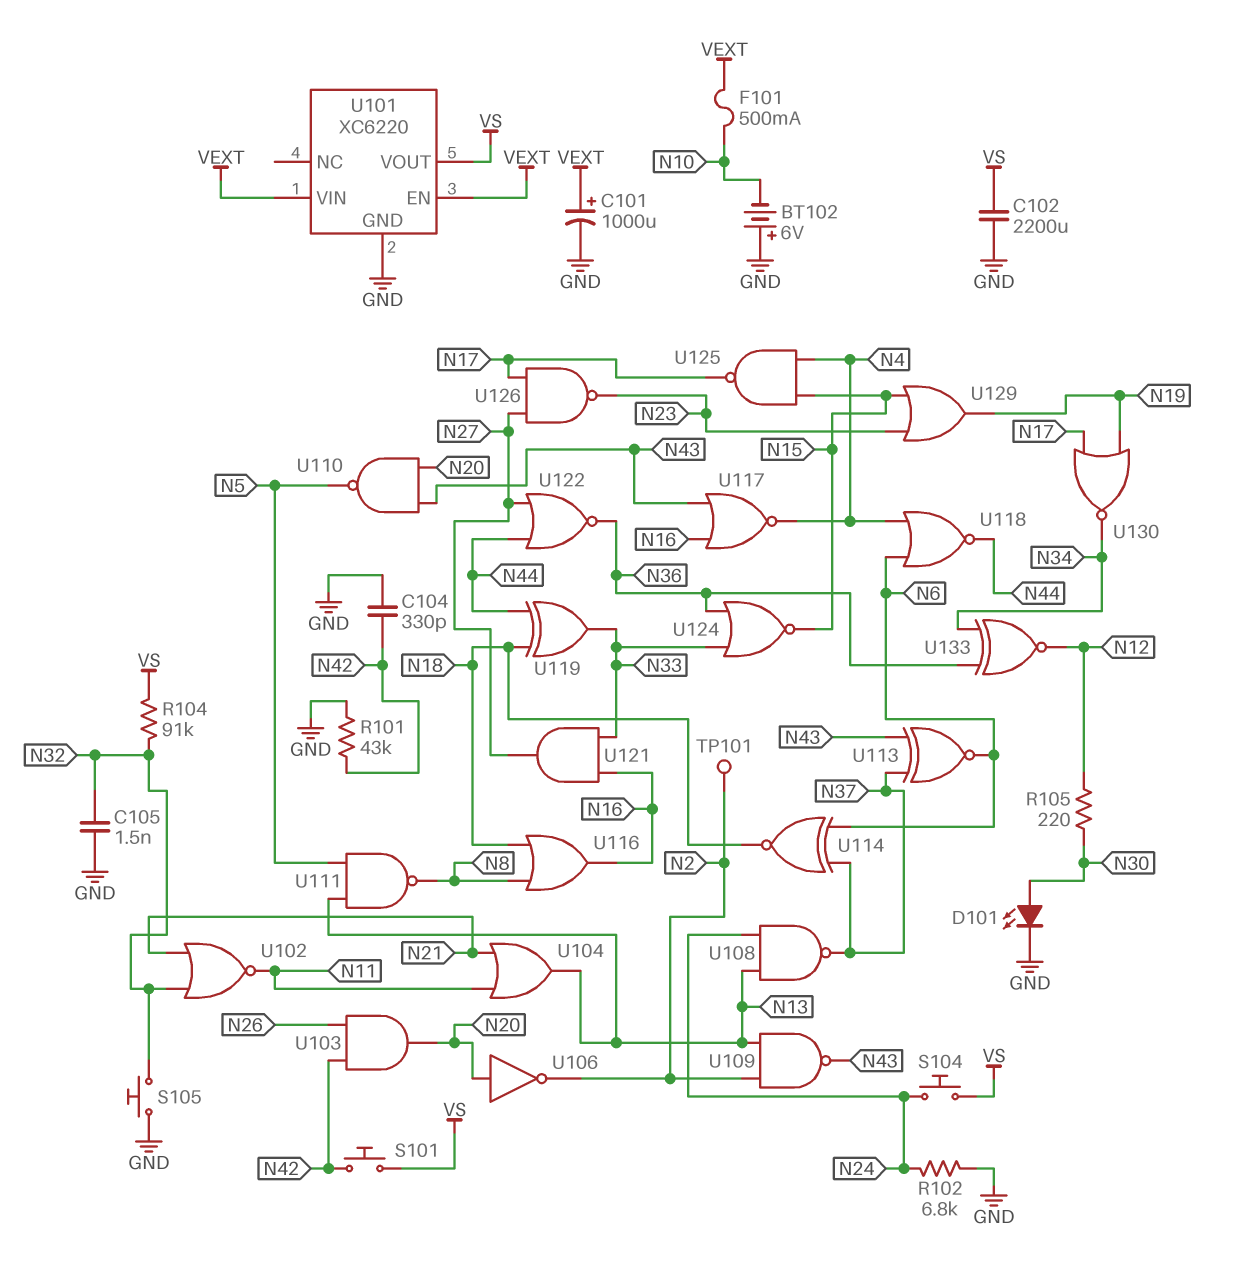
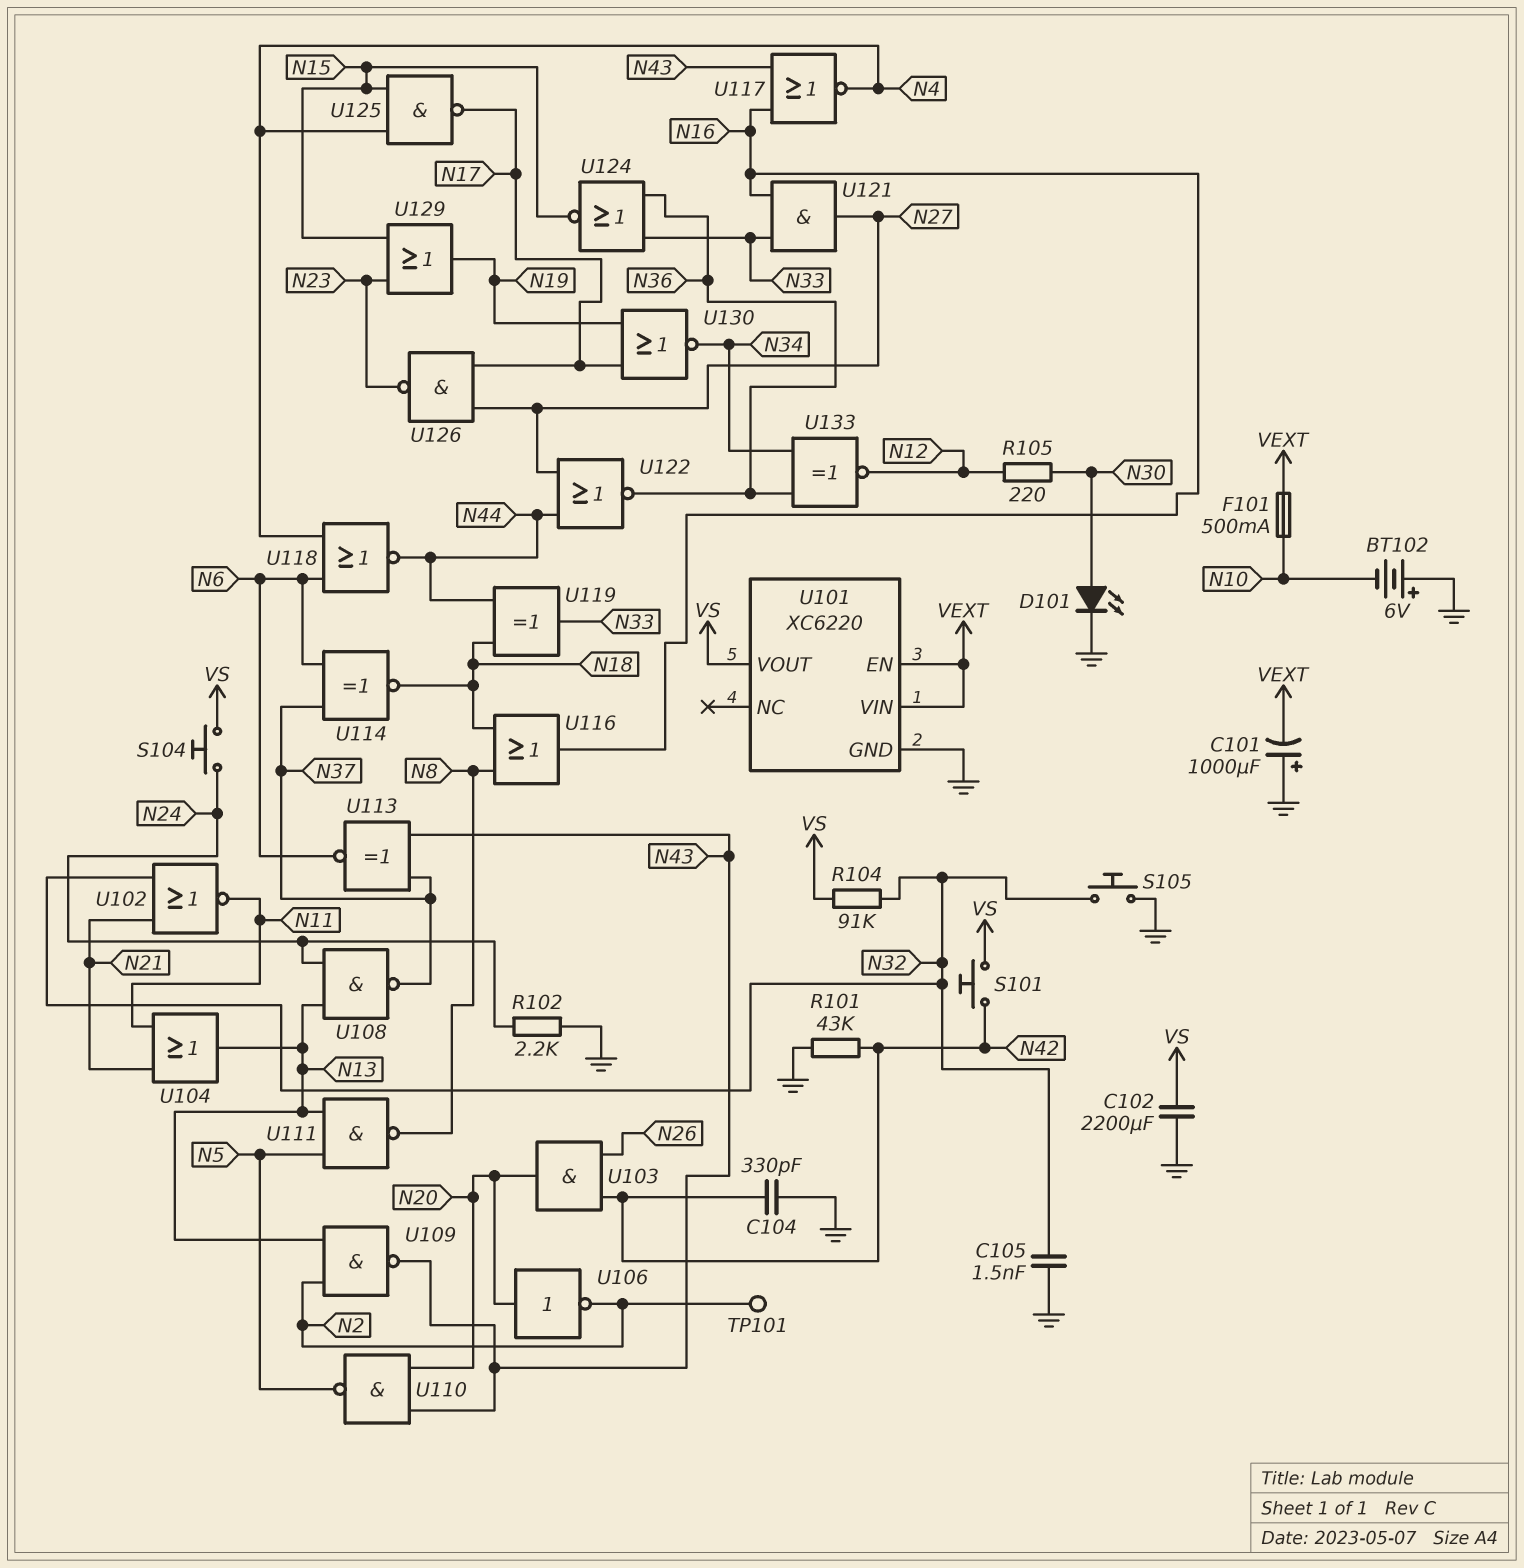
C101: 1000uF (plus VEXT, minus GND) -> 1000uF (plus GND, minus VEXT)
R102: 6.8k (GND, N24) -> 2.2k (GND, N24)

